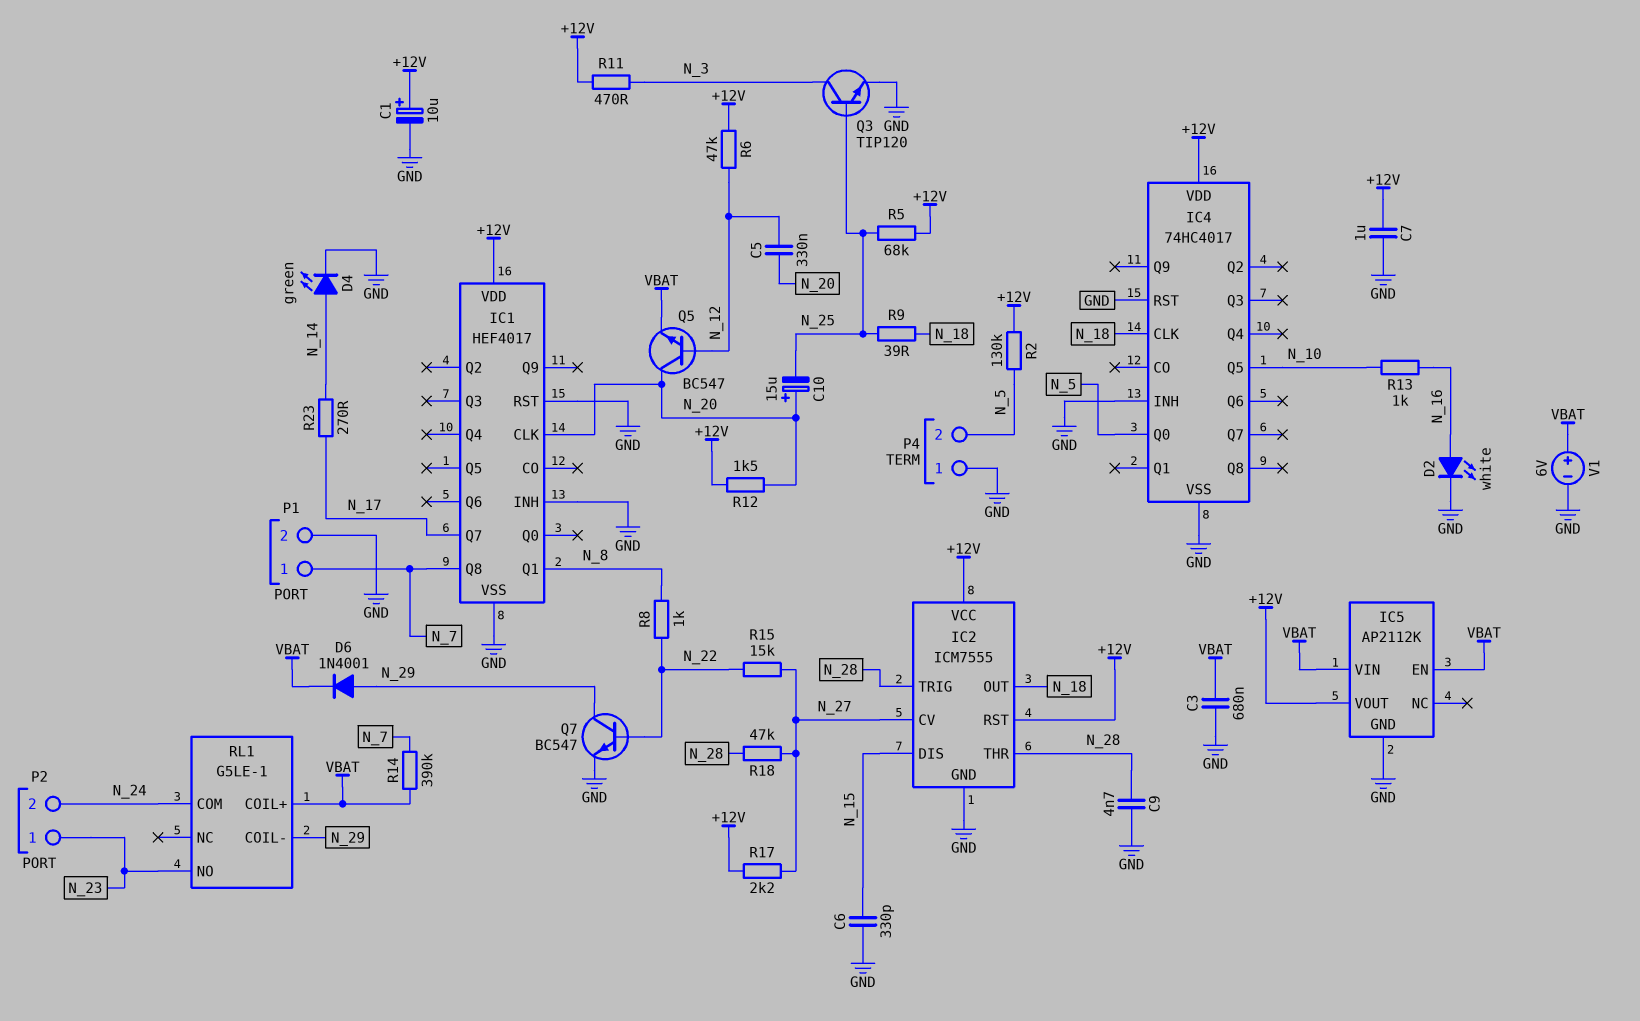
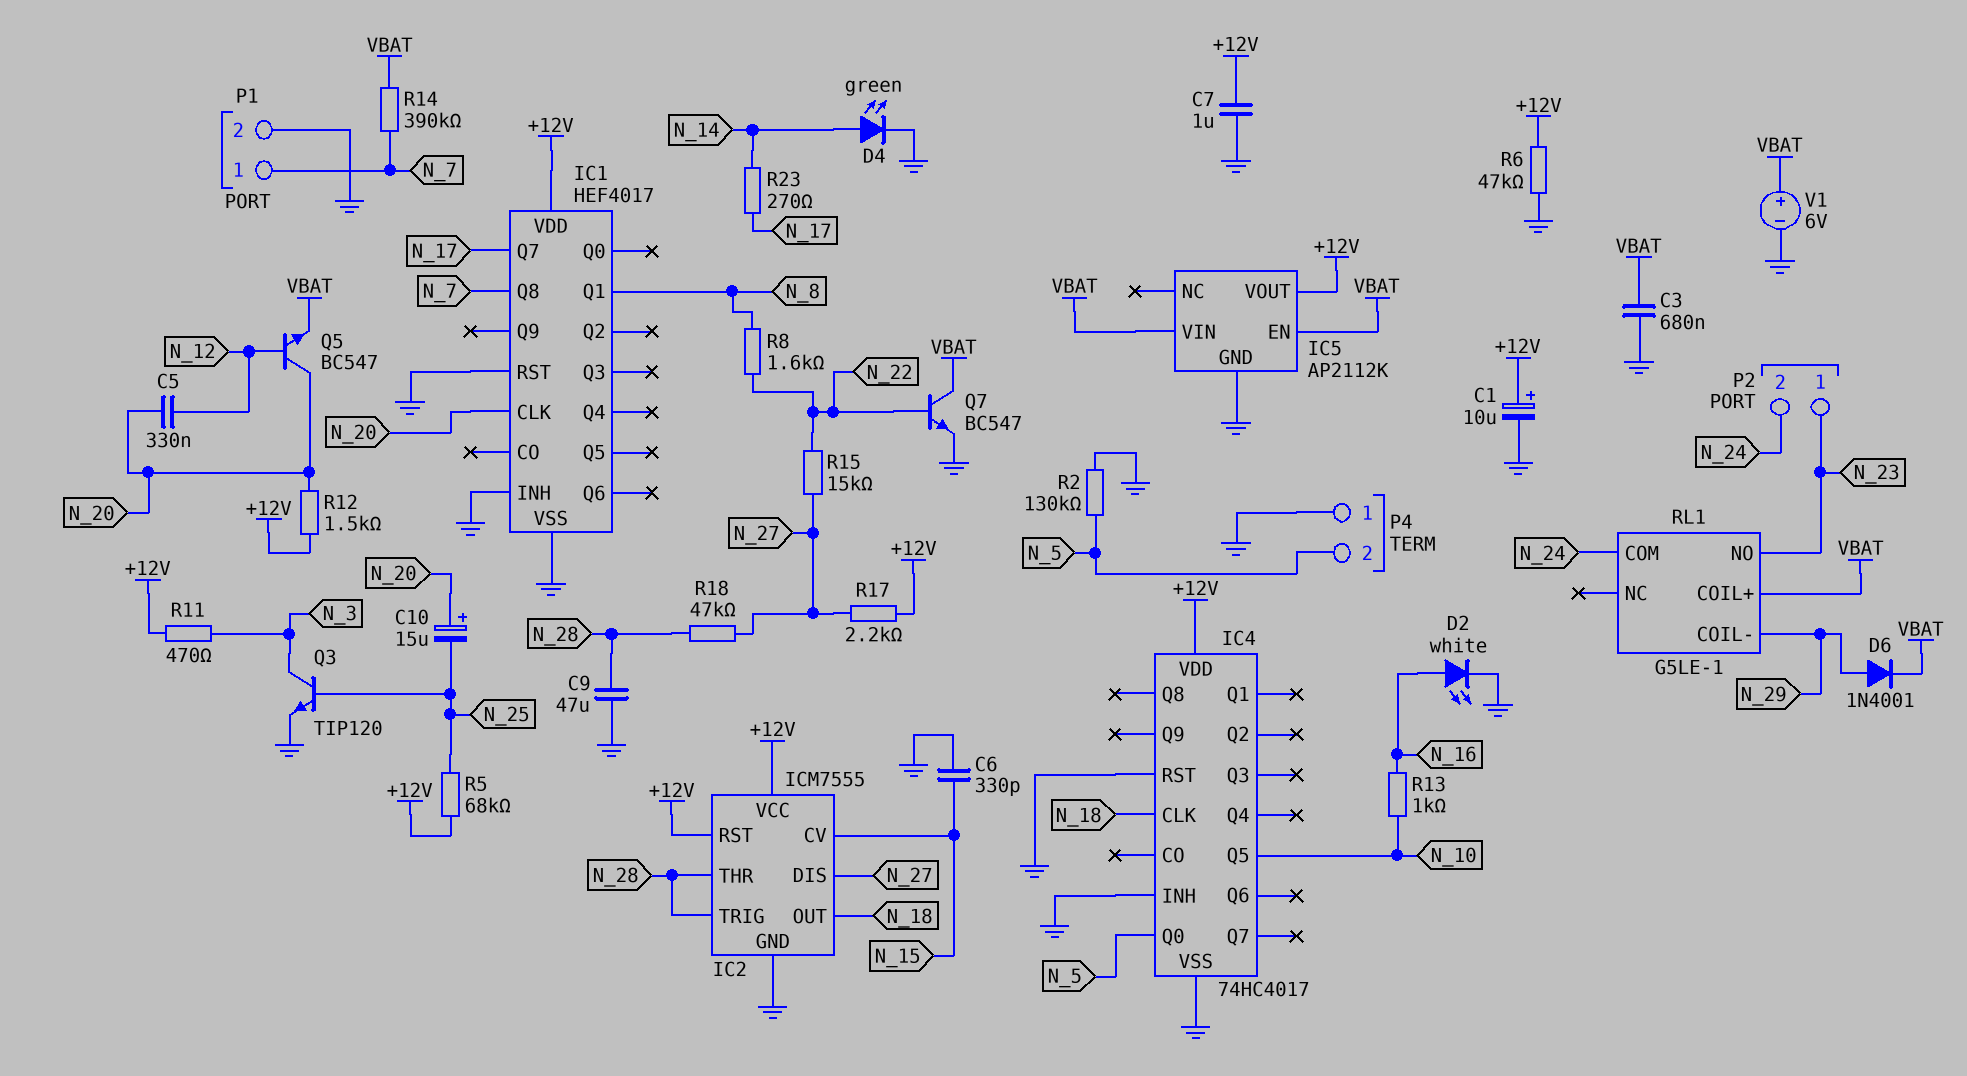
C9: 4.7nF (GND, N_28) -> 47uF (GND, N_28)
IC2 pin CV: N_27 -> N_15
IC2 pin DIS: N_15 -> N_27
Q7: NPN BC547 (B N_22, C N_29, E GND) -> NPN BC547 (B N_22, C VBAT, E GND)
R2: 130k (+12V, N_5) -> 130k (GND, N_5)
R6: 47k (+12V, N_12) -> 47k (+12V, GND)
R8: 1k (N_8, N_22) -> 1.6k (N_8, N_22)
R9: 39 (N_18, N_25) -> none

